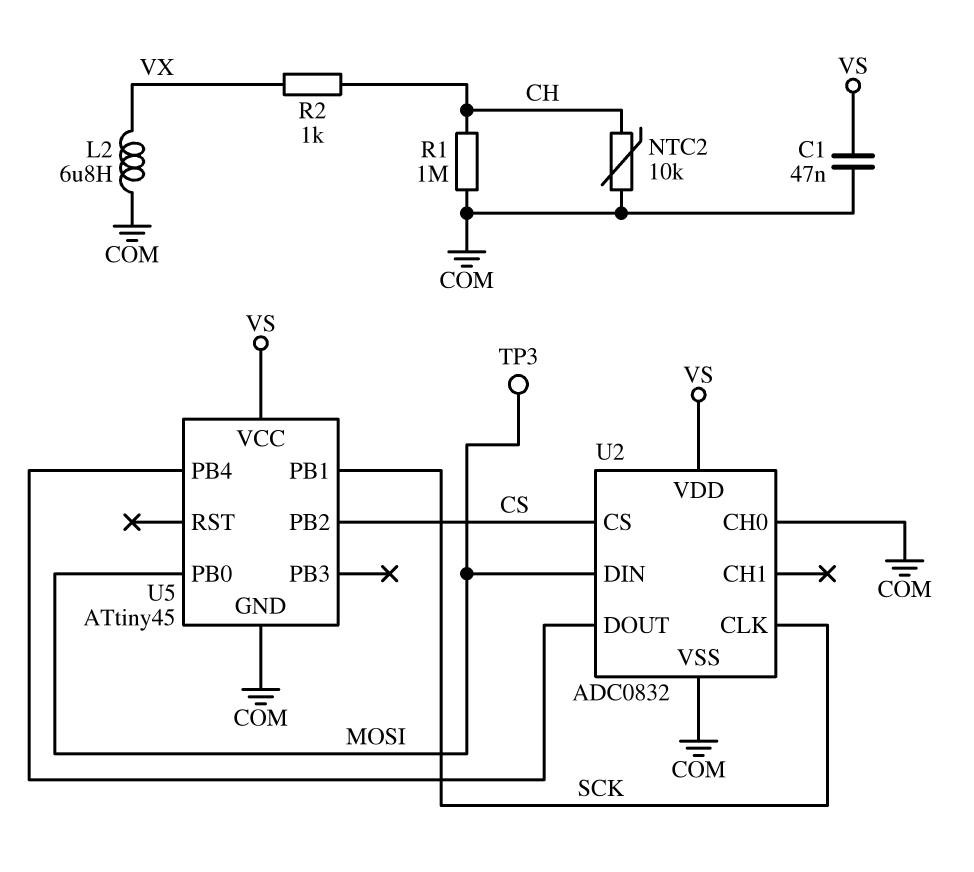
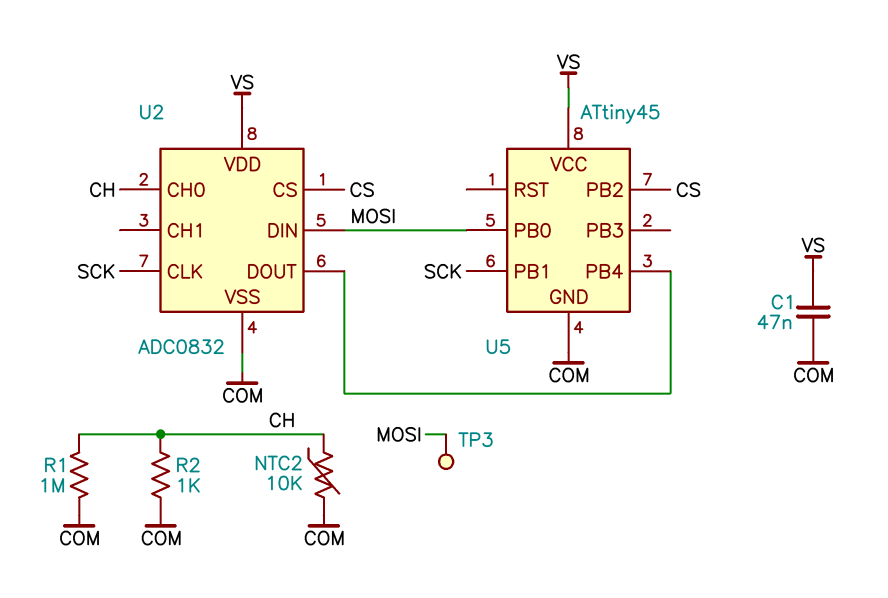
L2: 6.8uH (COM, VX) -> none
R2: 1k (CH, VX) -> 1k (CH, COM)
U2 pin CH0: COM -> CH

